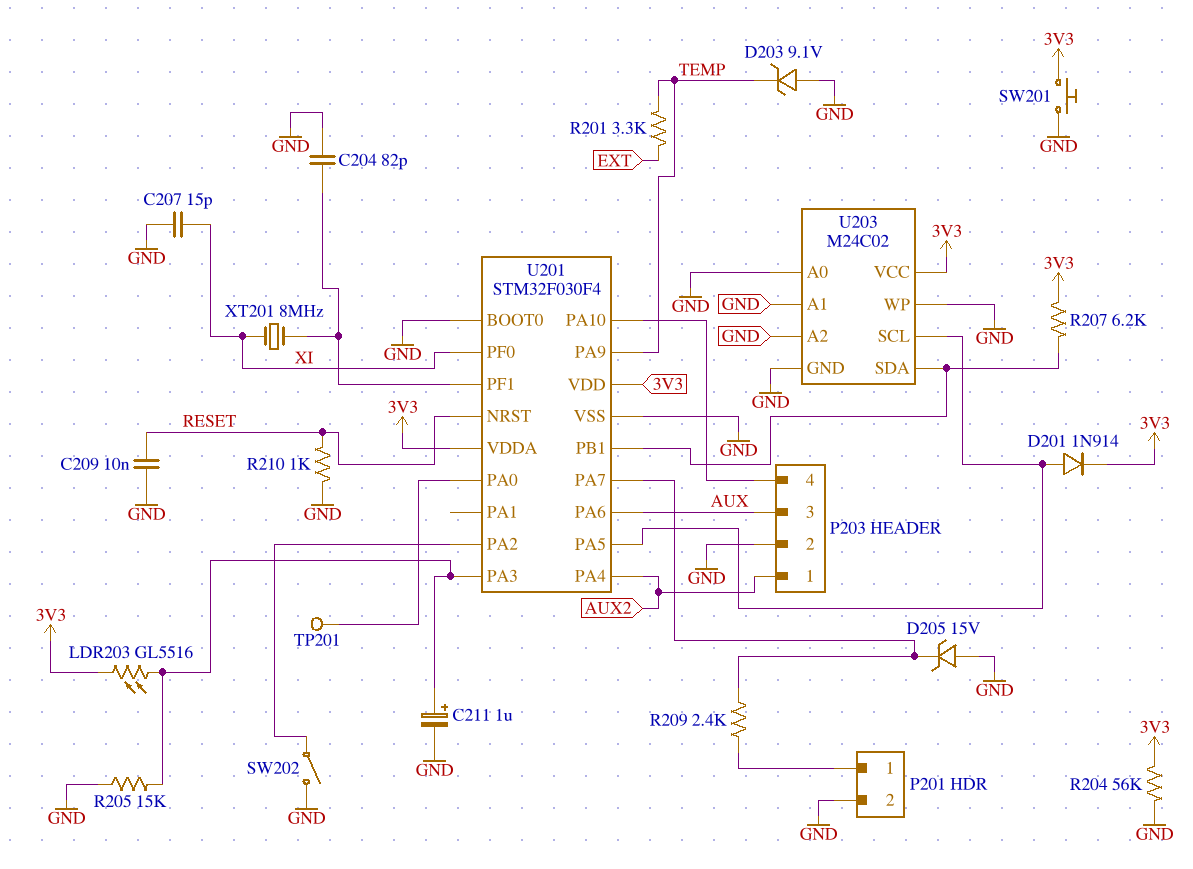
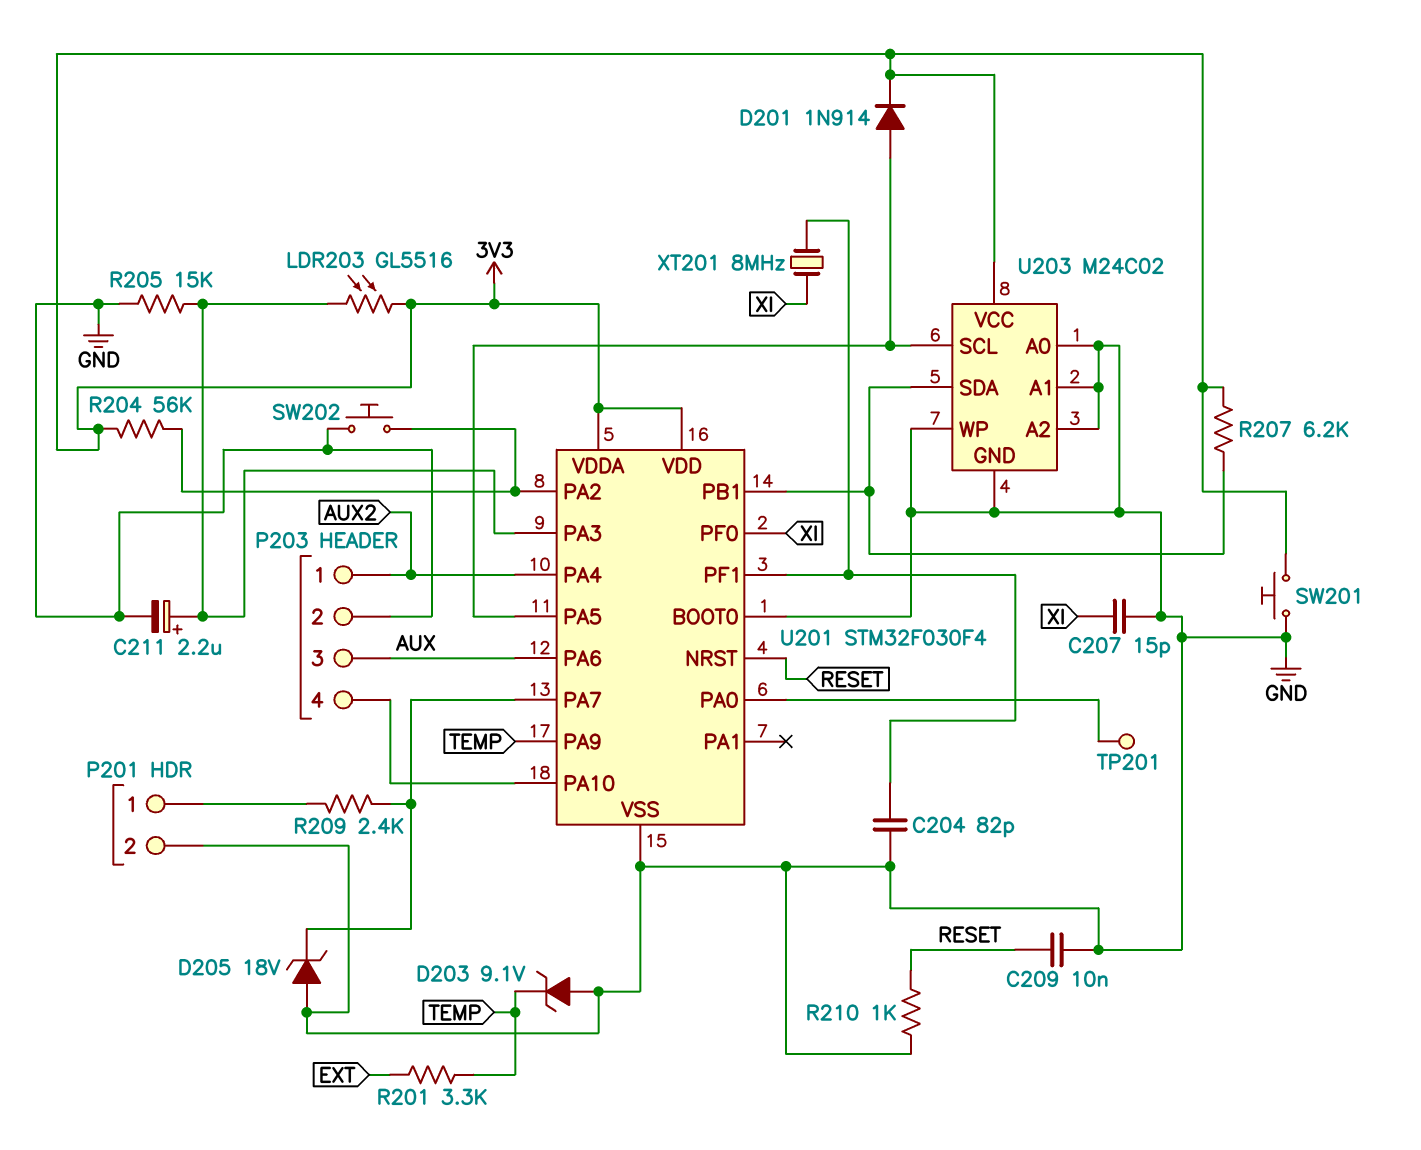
C211: 1uF (plus U201/PA3, minus GND) -> 2.2uF (plus U201/PA3, minus GND)
D205: zener 15V (A GND, K U201/PA7) -> zener 18V (A GND, K U201/PA7)
R204: 56k (3V3, GND) -> 56k (3V3, U201/PA2)
SW202: switch (GND, U201/PA2) -> button (GND, U201/PA2)

